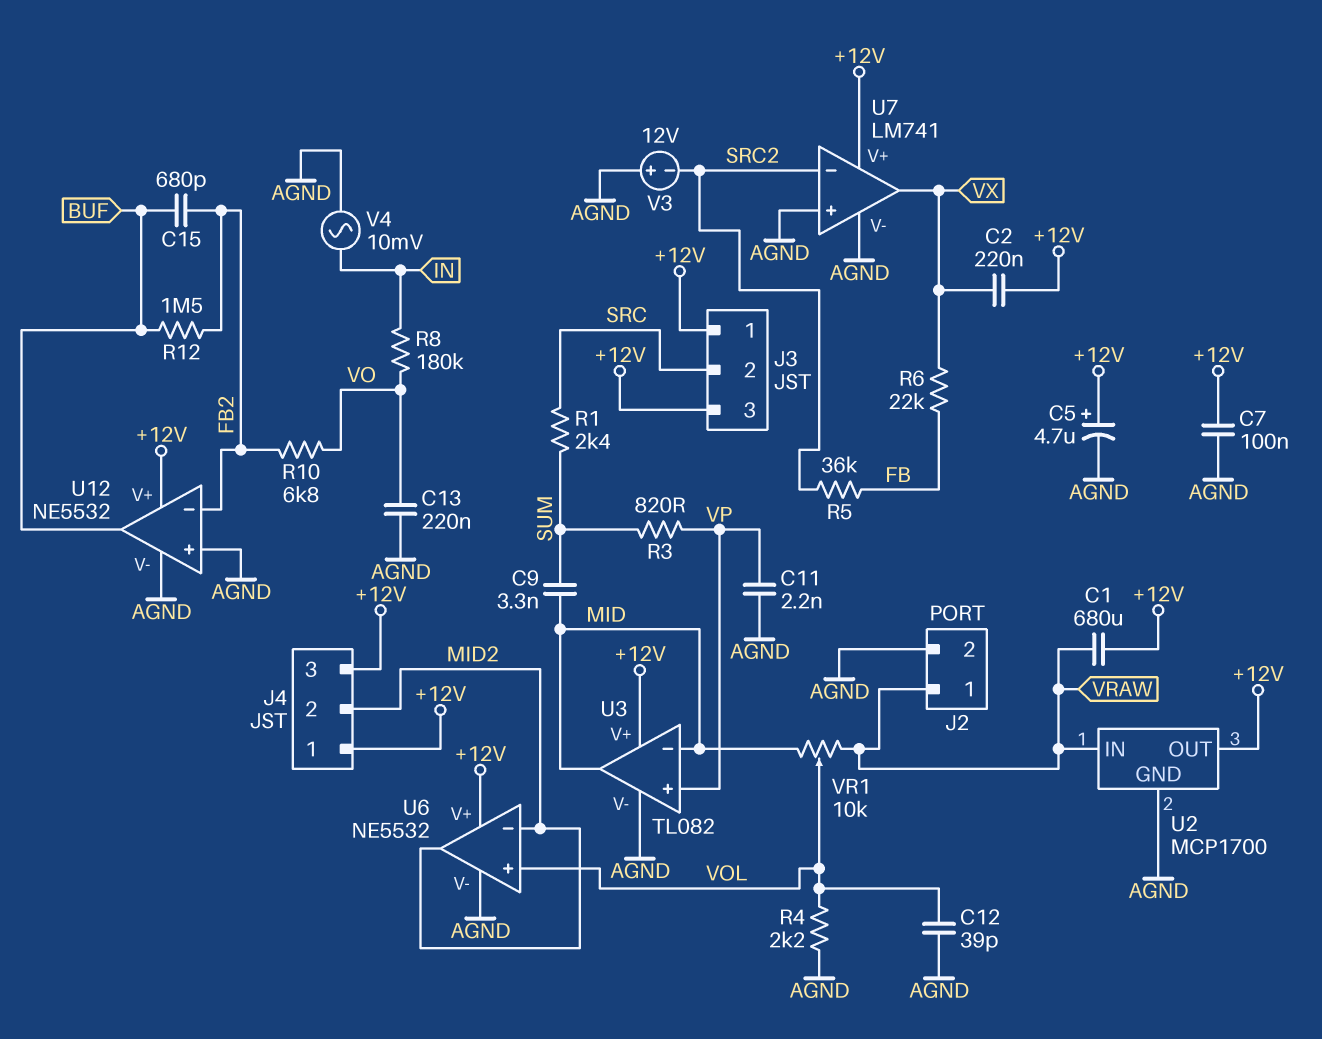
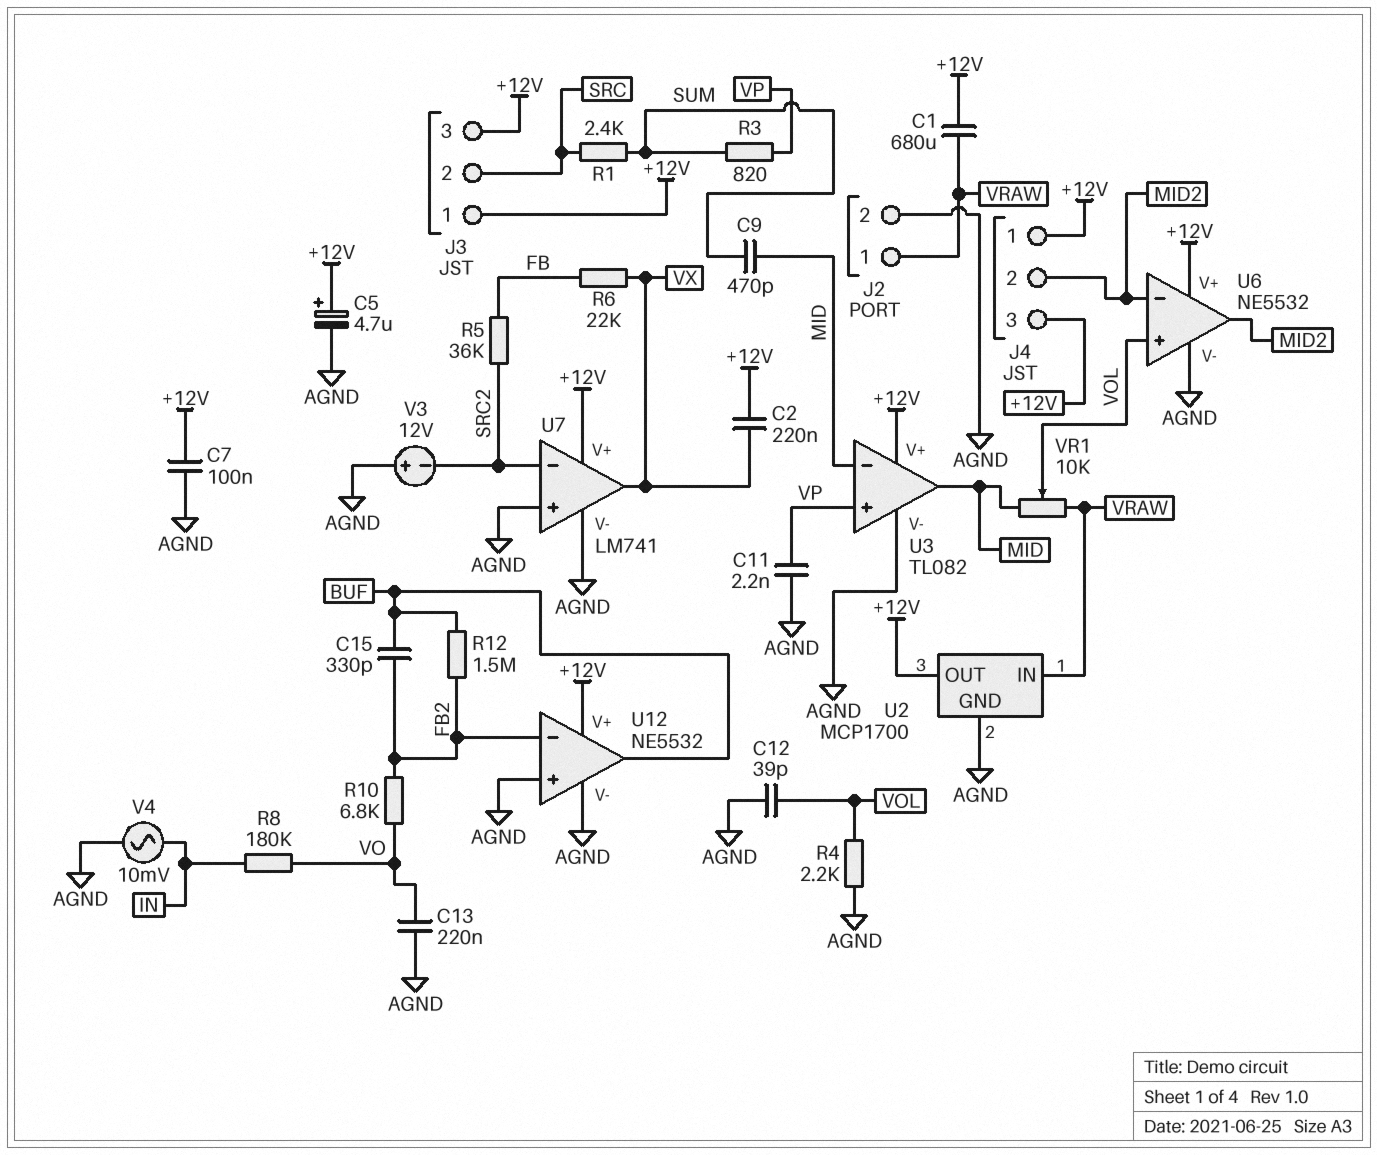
C9: 3.3nF (MID, SUM) -> 470pF (MID, SUM)
C15: 680pF (BUF, FB2) -> 330pF (BUF, FB2)

